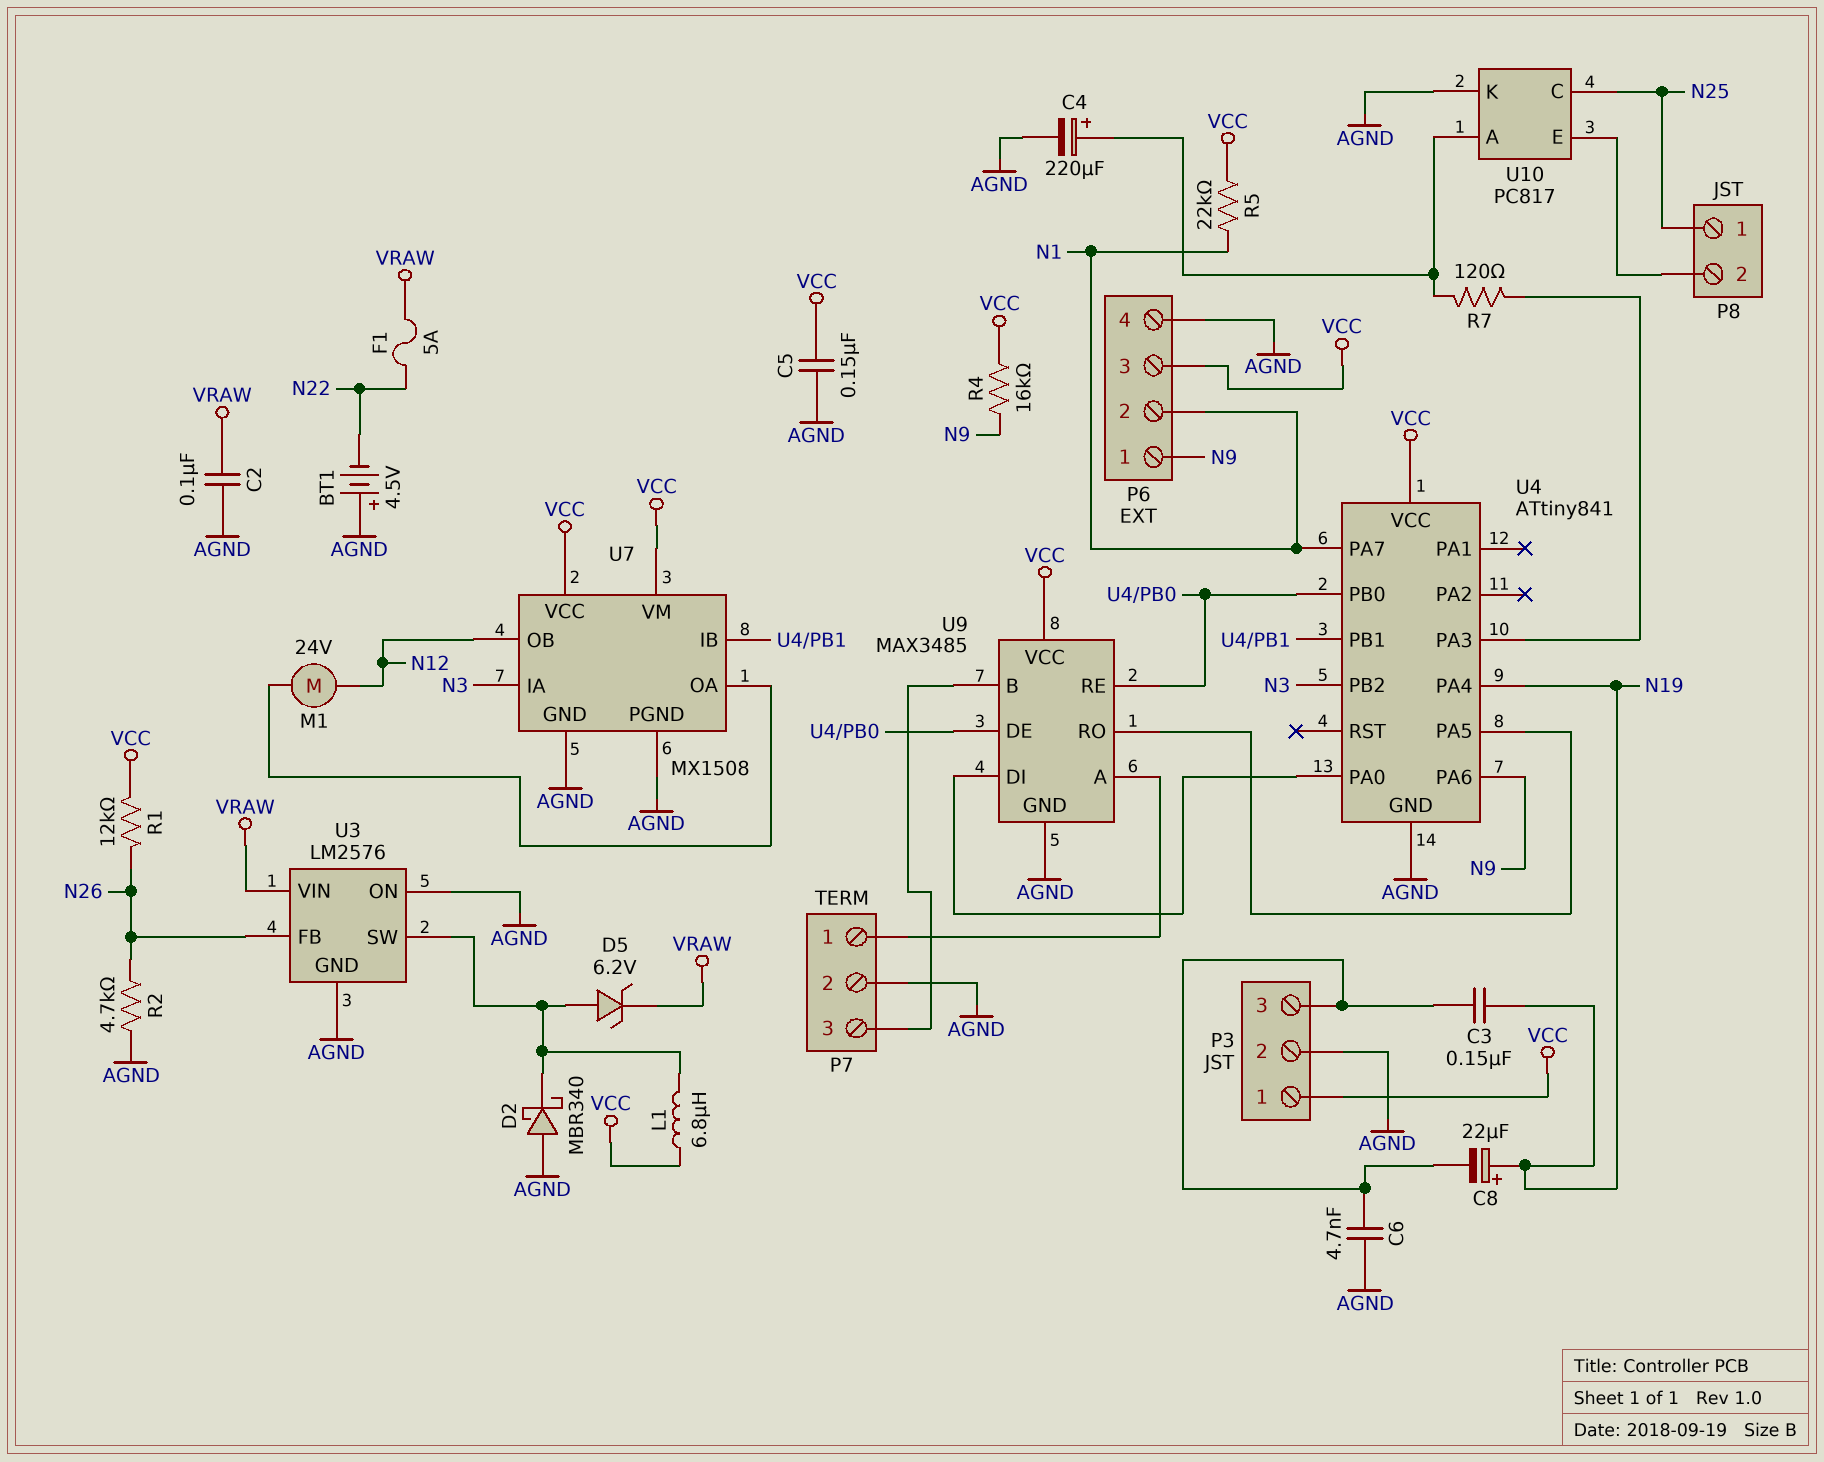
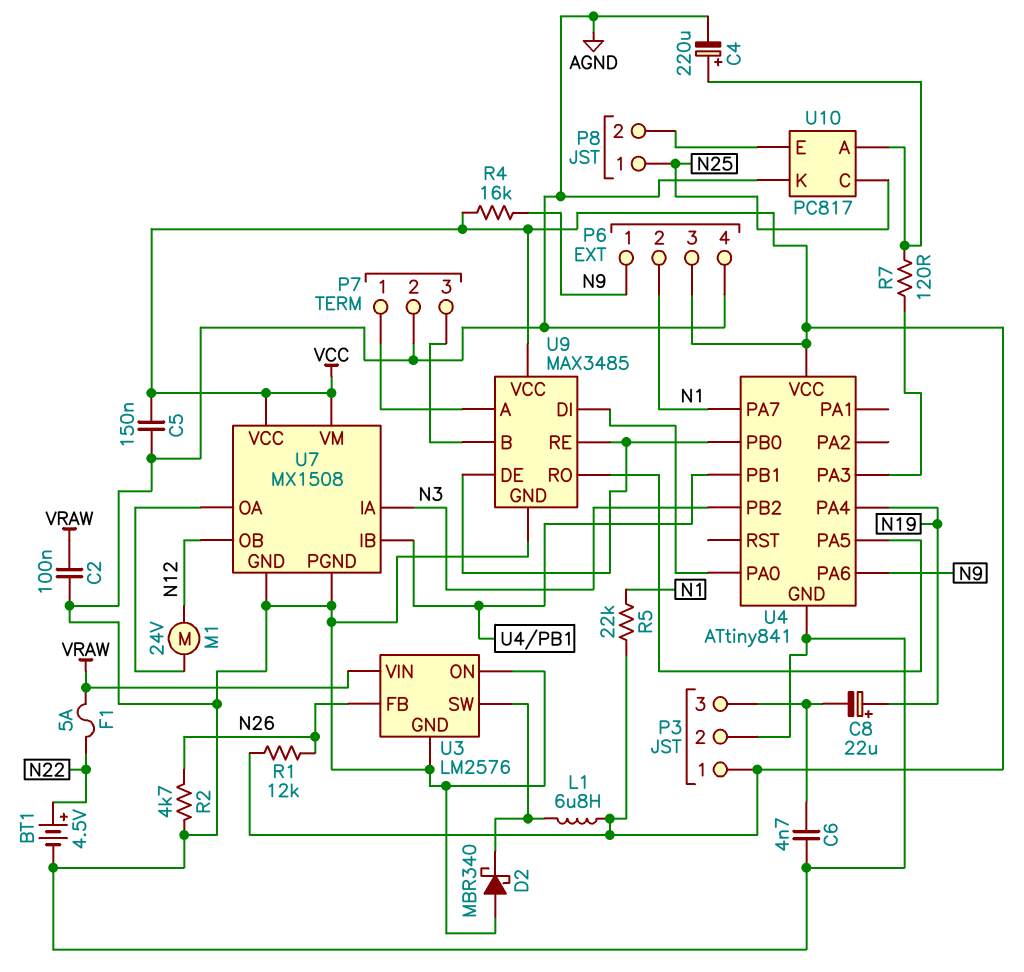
BT1: 4.5V (plus AGND, minus N22) -> 4.5V (plus N22, minus AGND)
C3: 150nF (N19, P3/3) -> none
D5: zener 6.2V (A U3/SW, K VRAW) -> none

